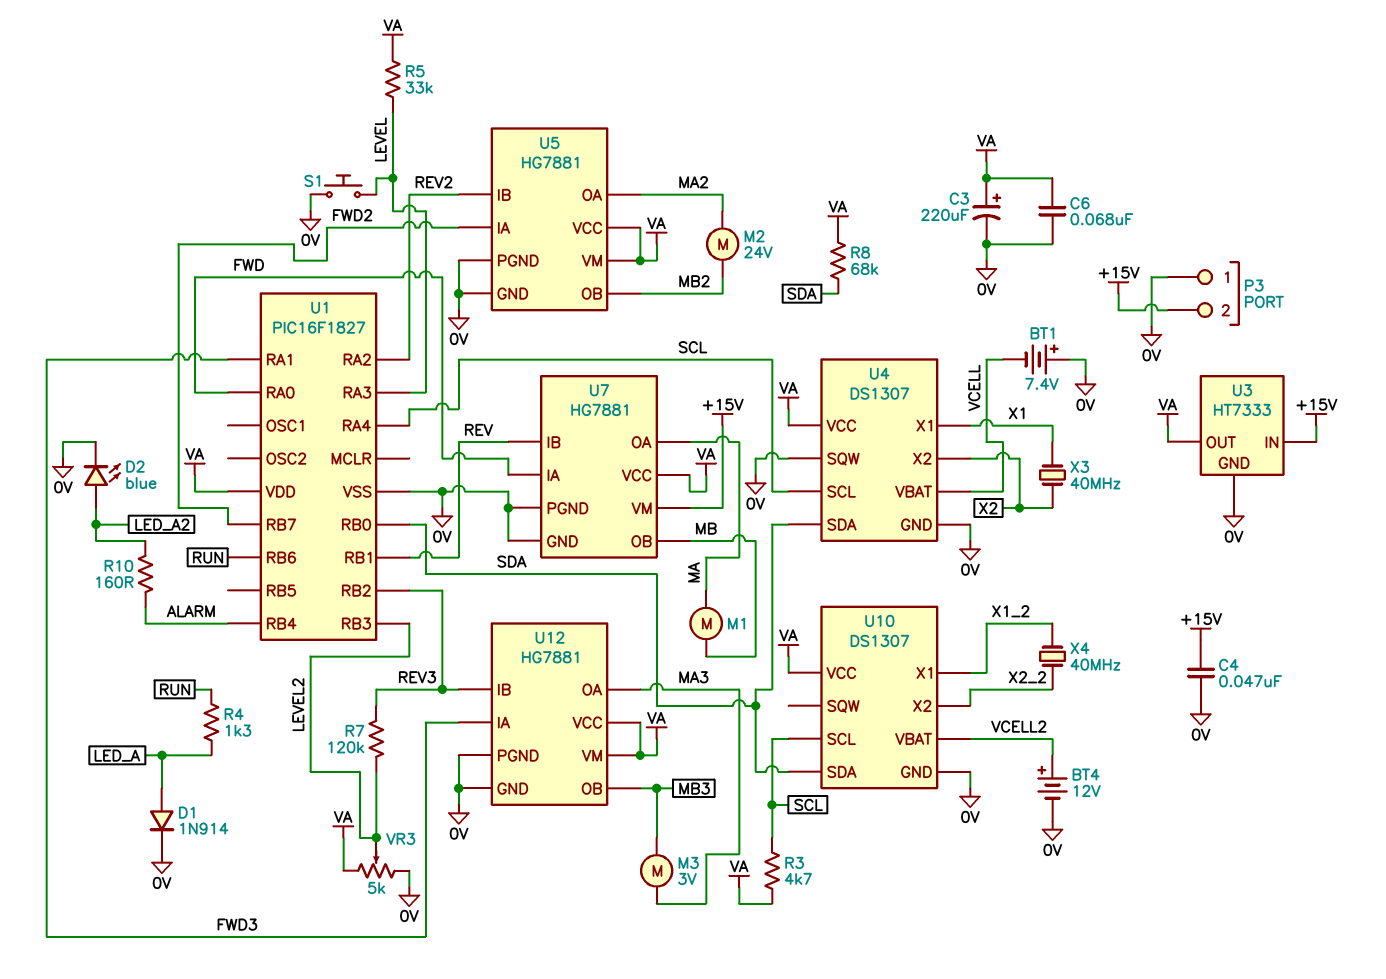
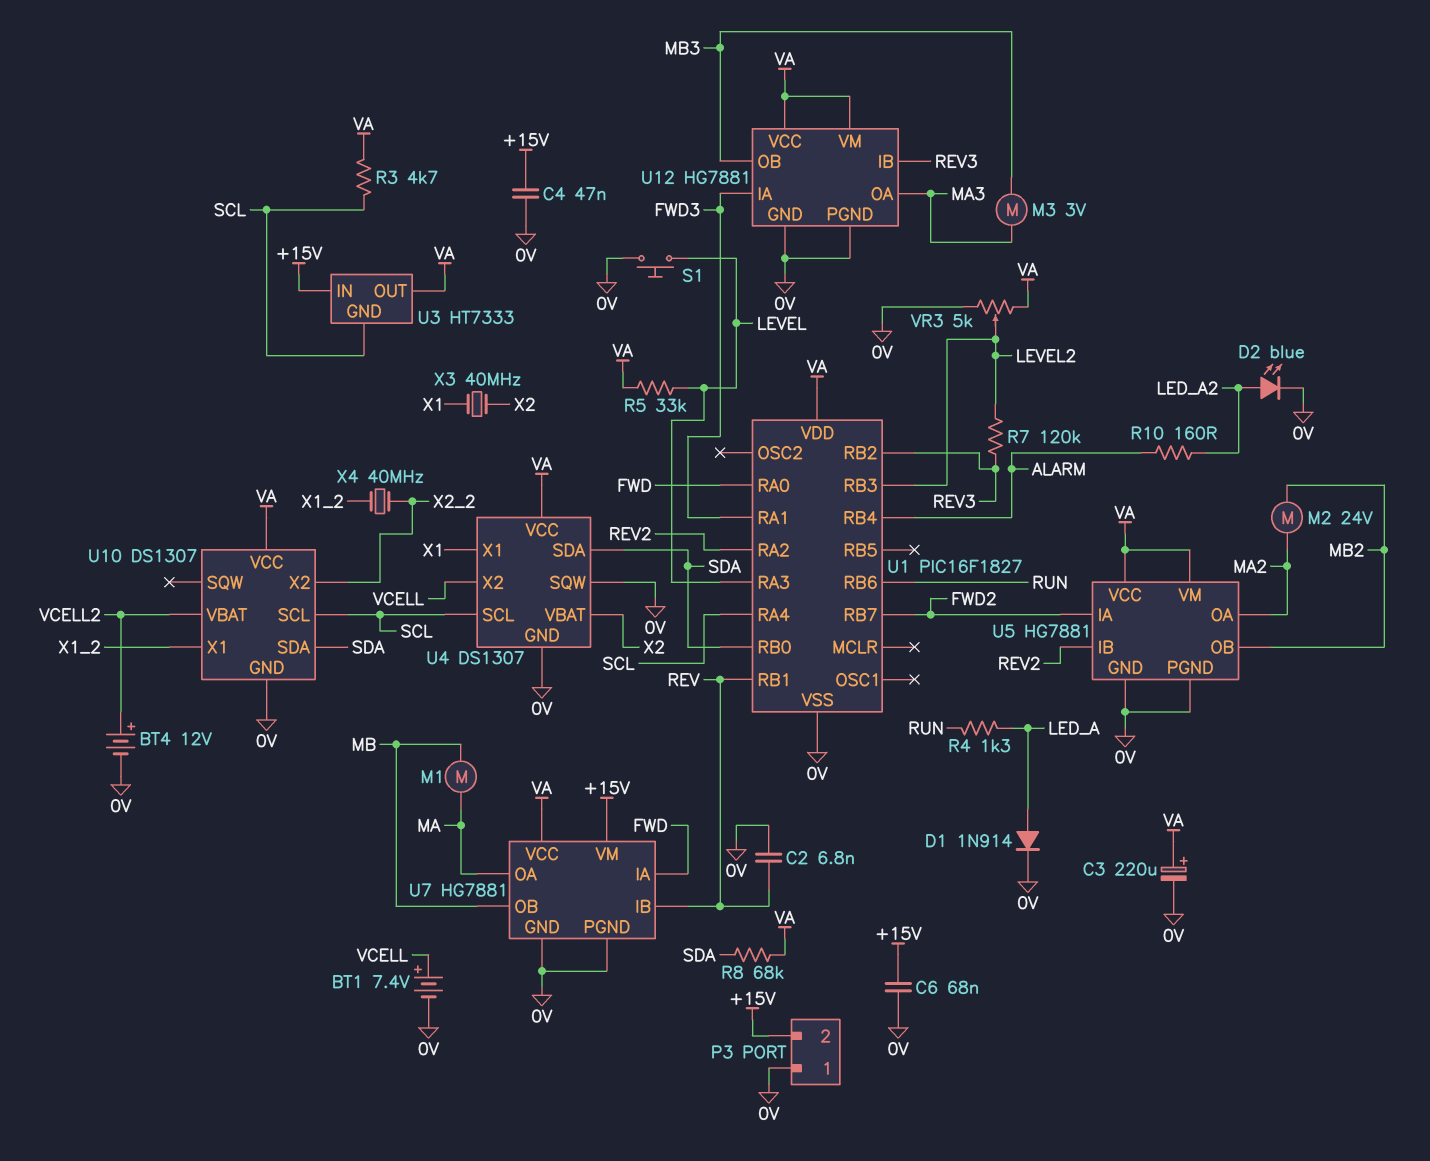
BT1: 7.4V (plus 0V, minus VCELL) -> 7.4V (plus VCELL, minus 0V)
C2: none -> 6.8nF (0V, REV)
C6: 68nF (0V, VA) -> 68nF (+15V, 0V)
U3 pin GND: 0V -> SCL
U4 pin VBAT: VCELL -> X2
U4 pin X2: X2 -> VCELL

